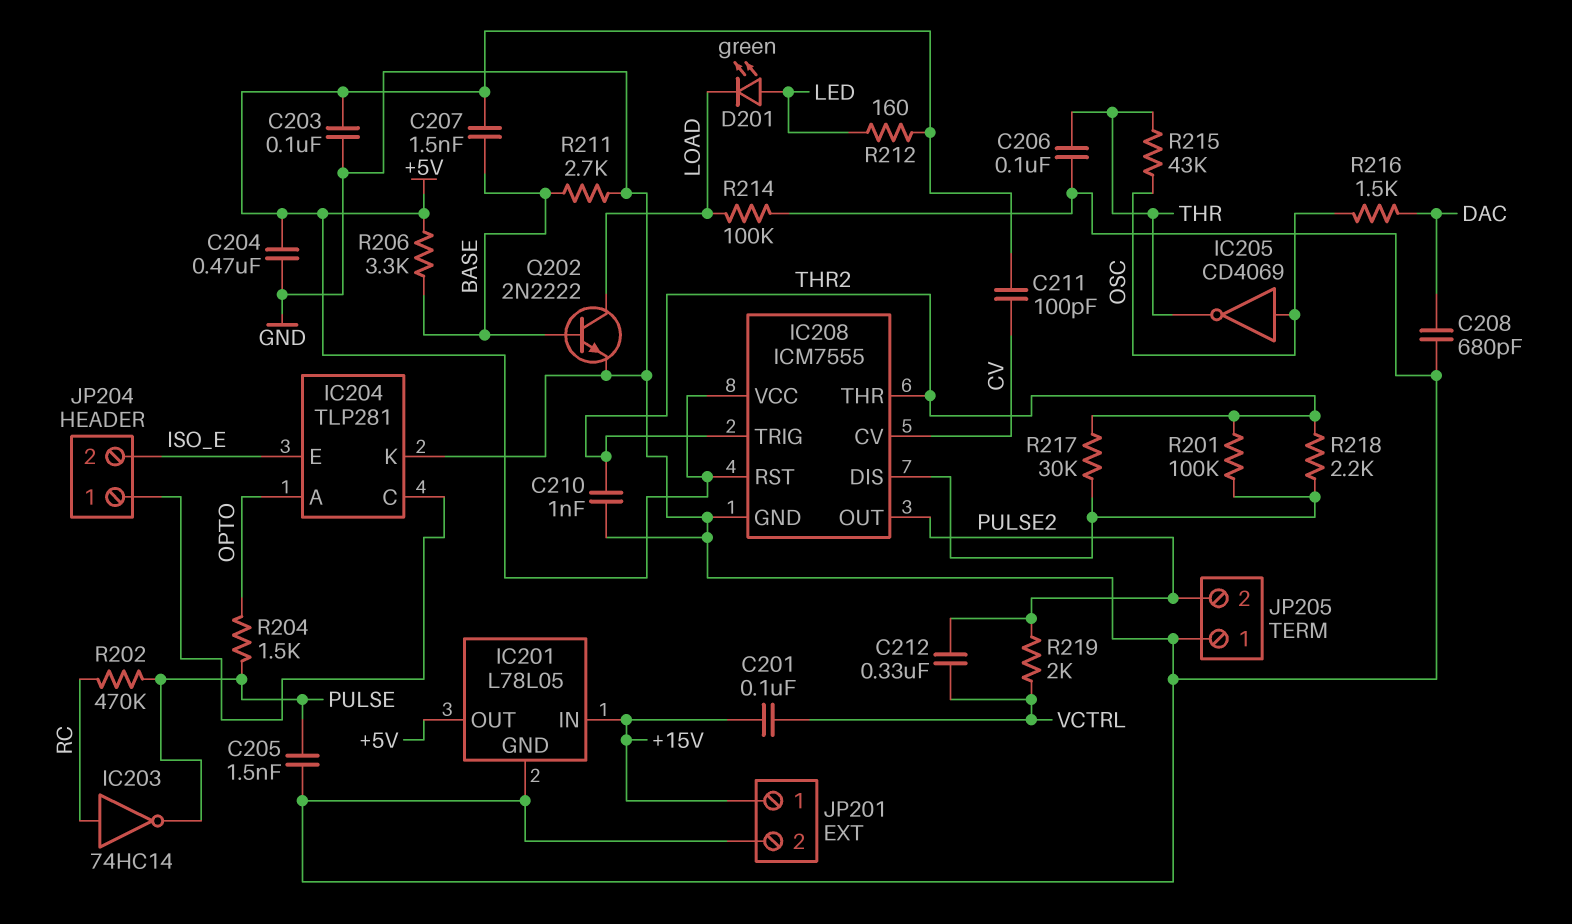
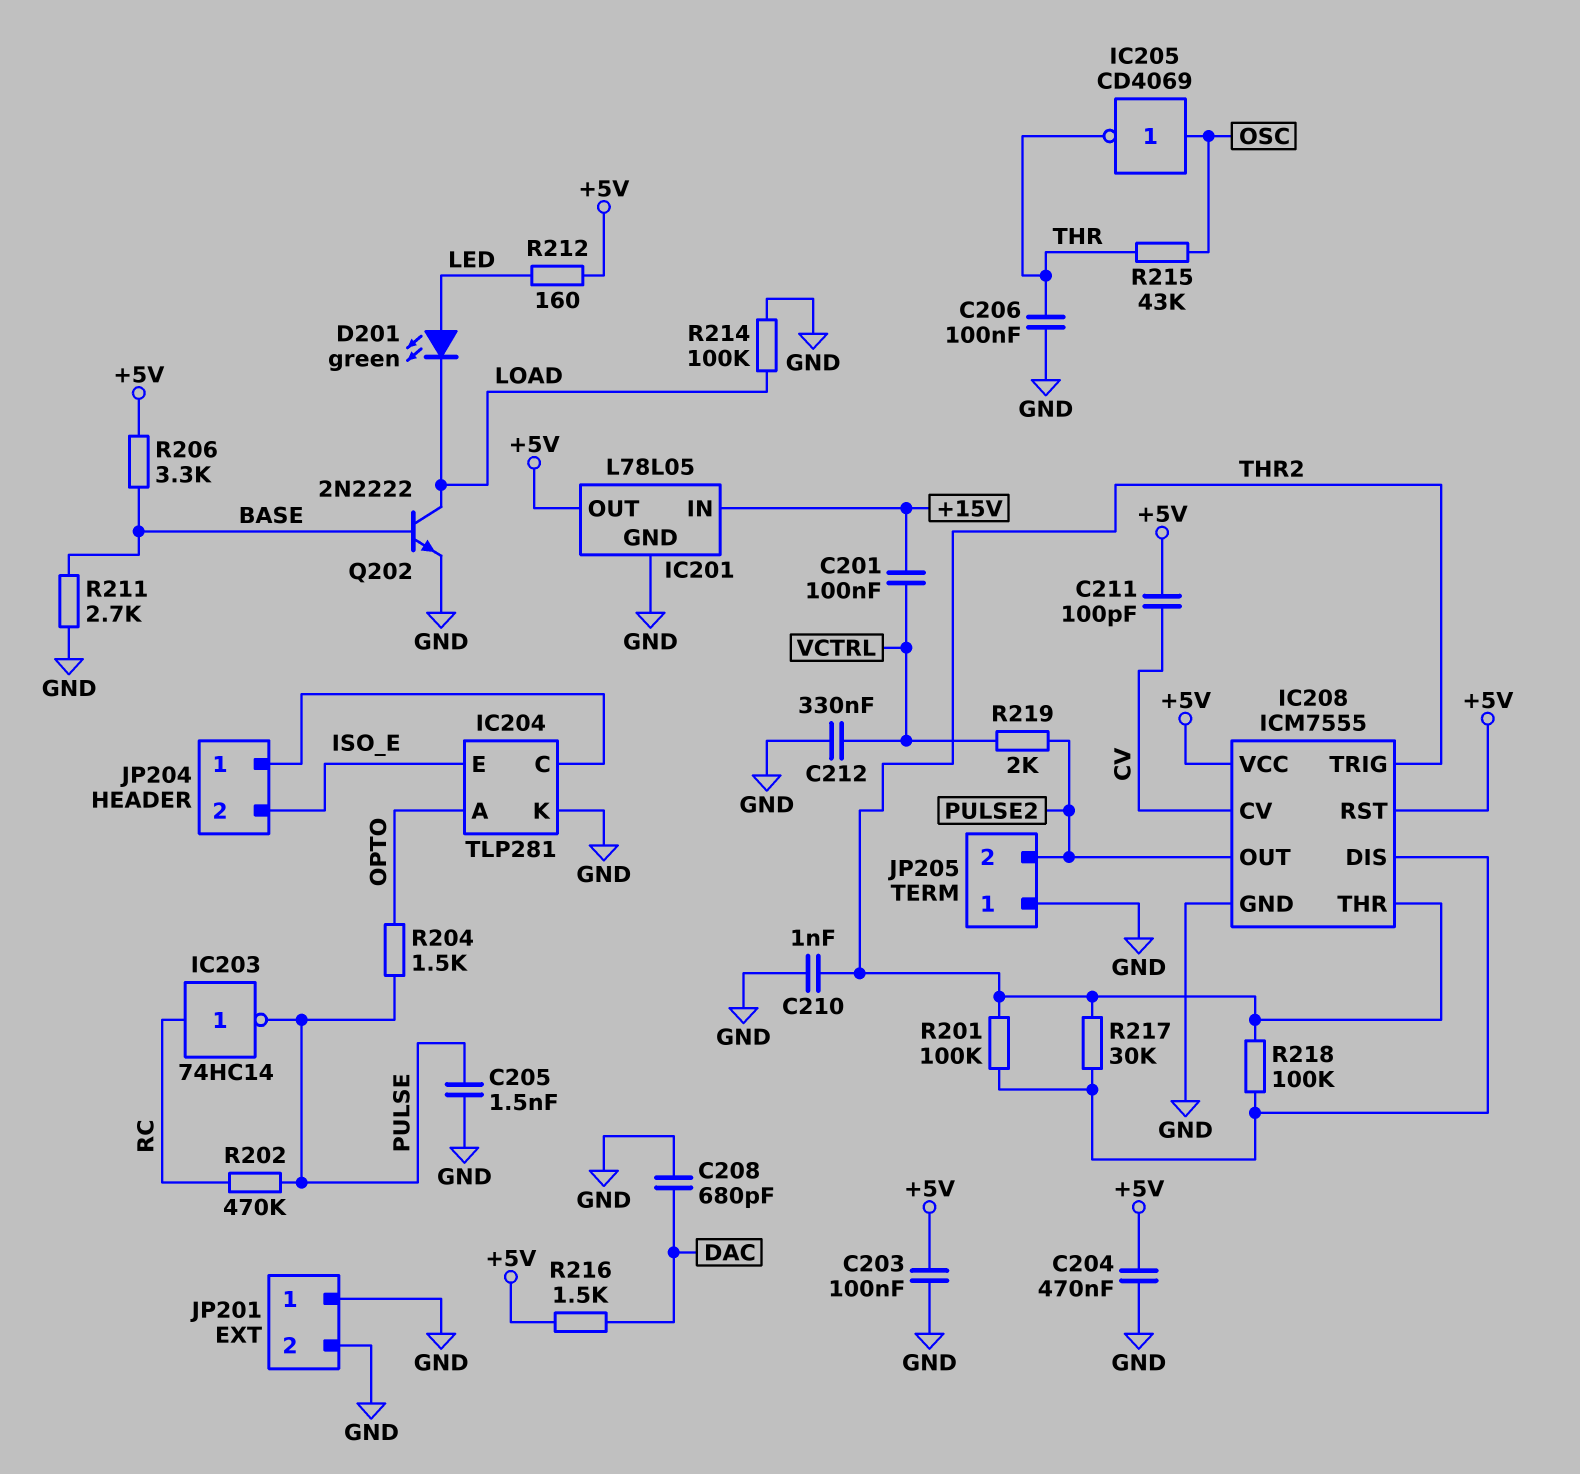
C207: 1.5nF (+5V, BASE) -> none
C212: 330nF (PULSE2, VCTRL) -> 330nF (GND, VCTRL)
JP201 pin 1: +15V -> GND
R216: 1.5k (DAC, OSC) -> 1.5k (+5V, DAC)
R218: 2.2k (IC208/DIS, THR2) -> 100k (IC208/DIS, THR2)

